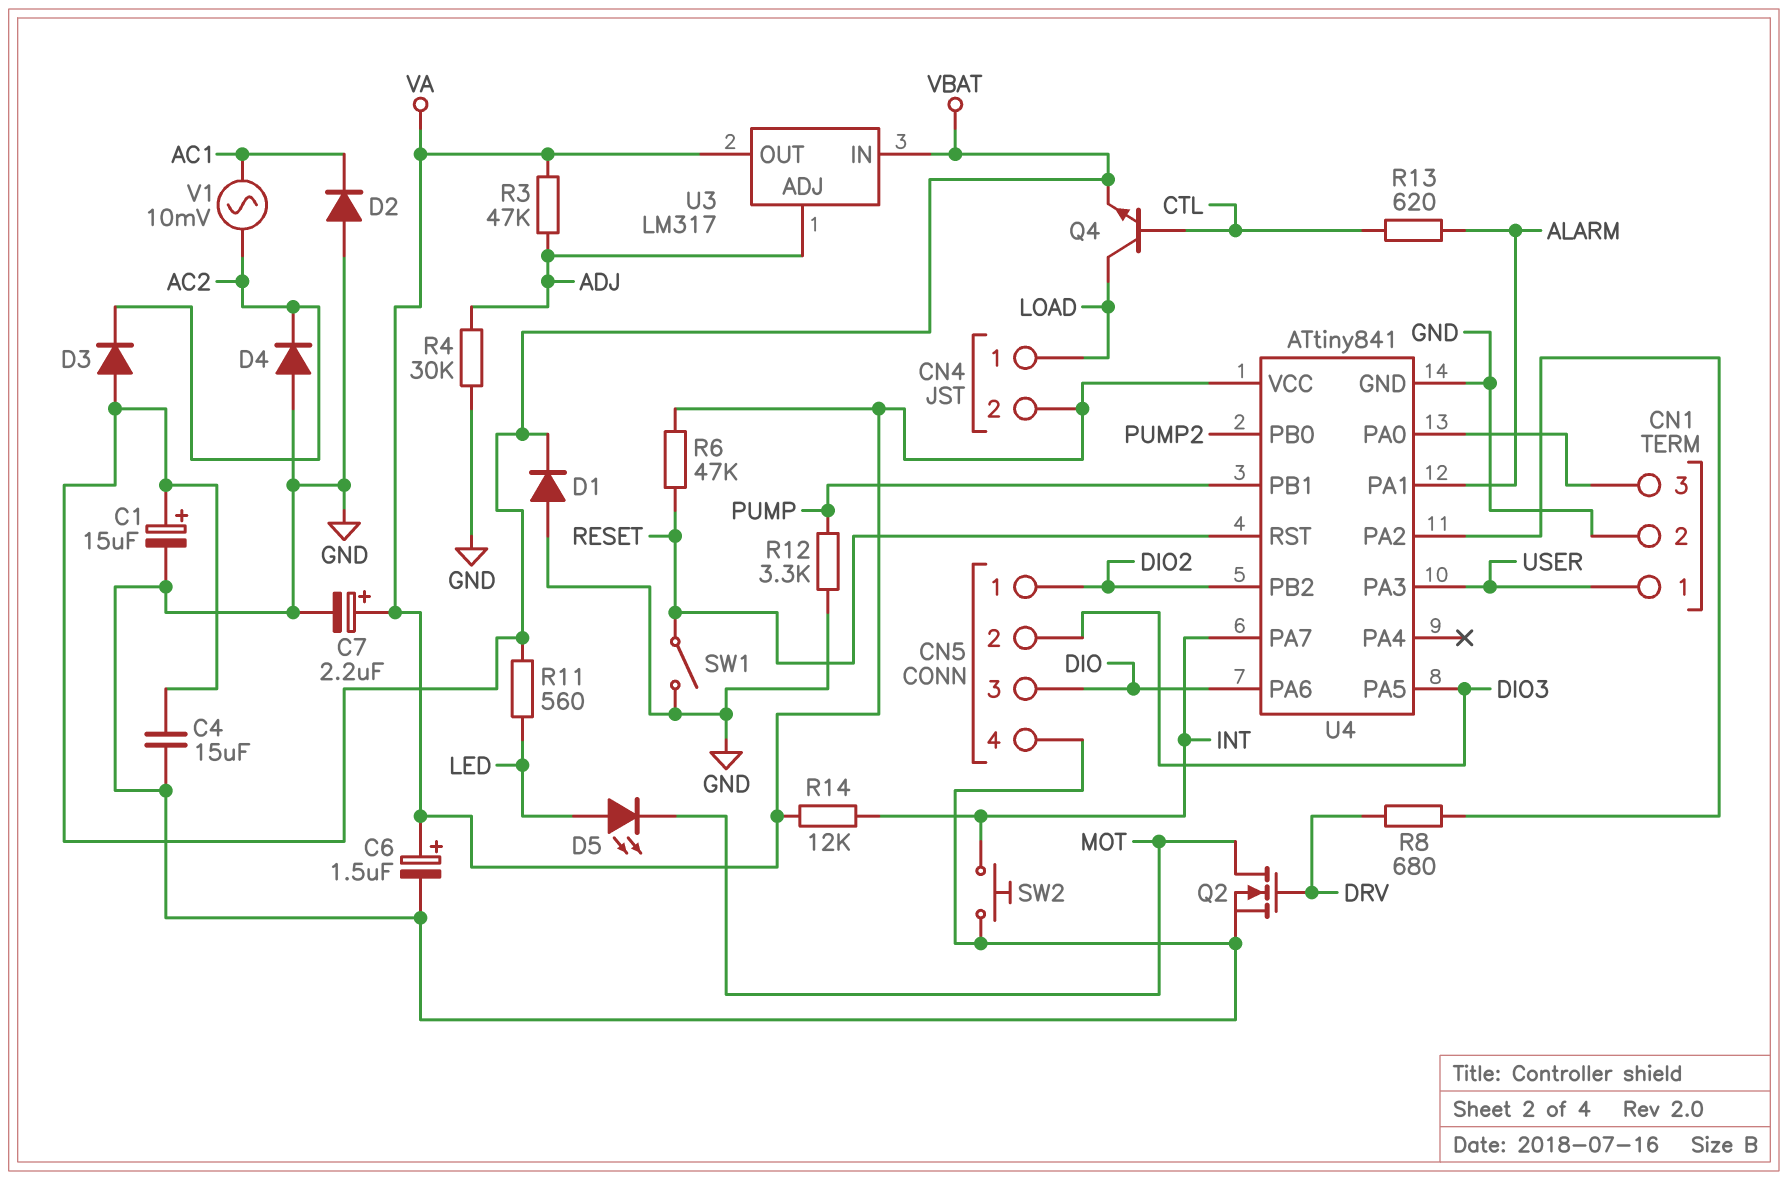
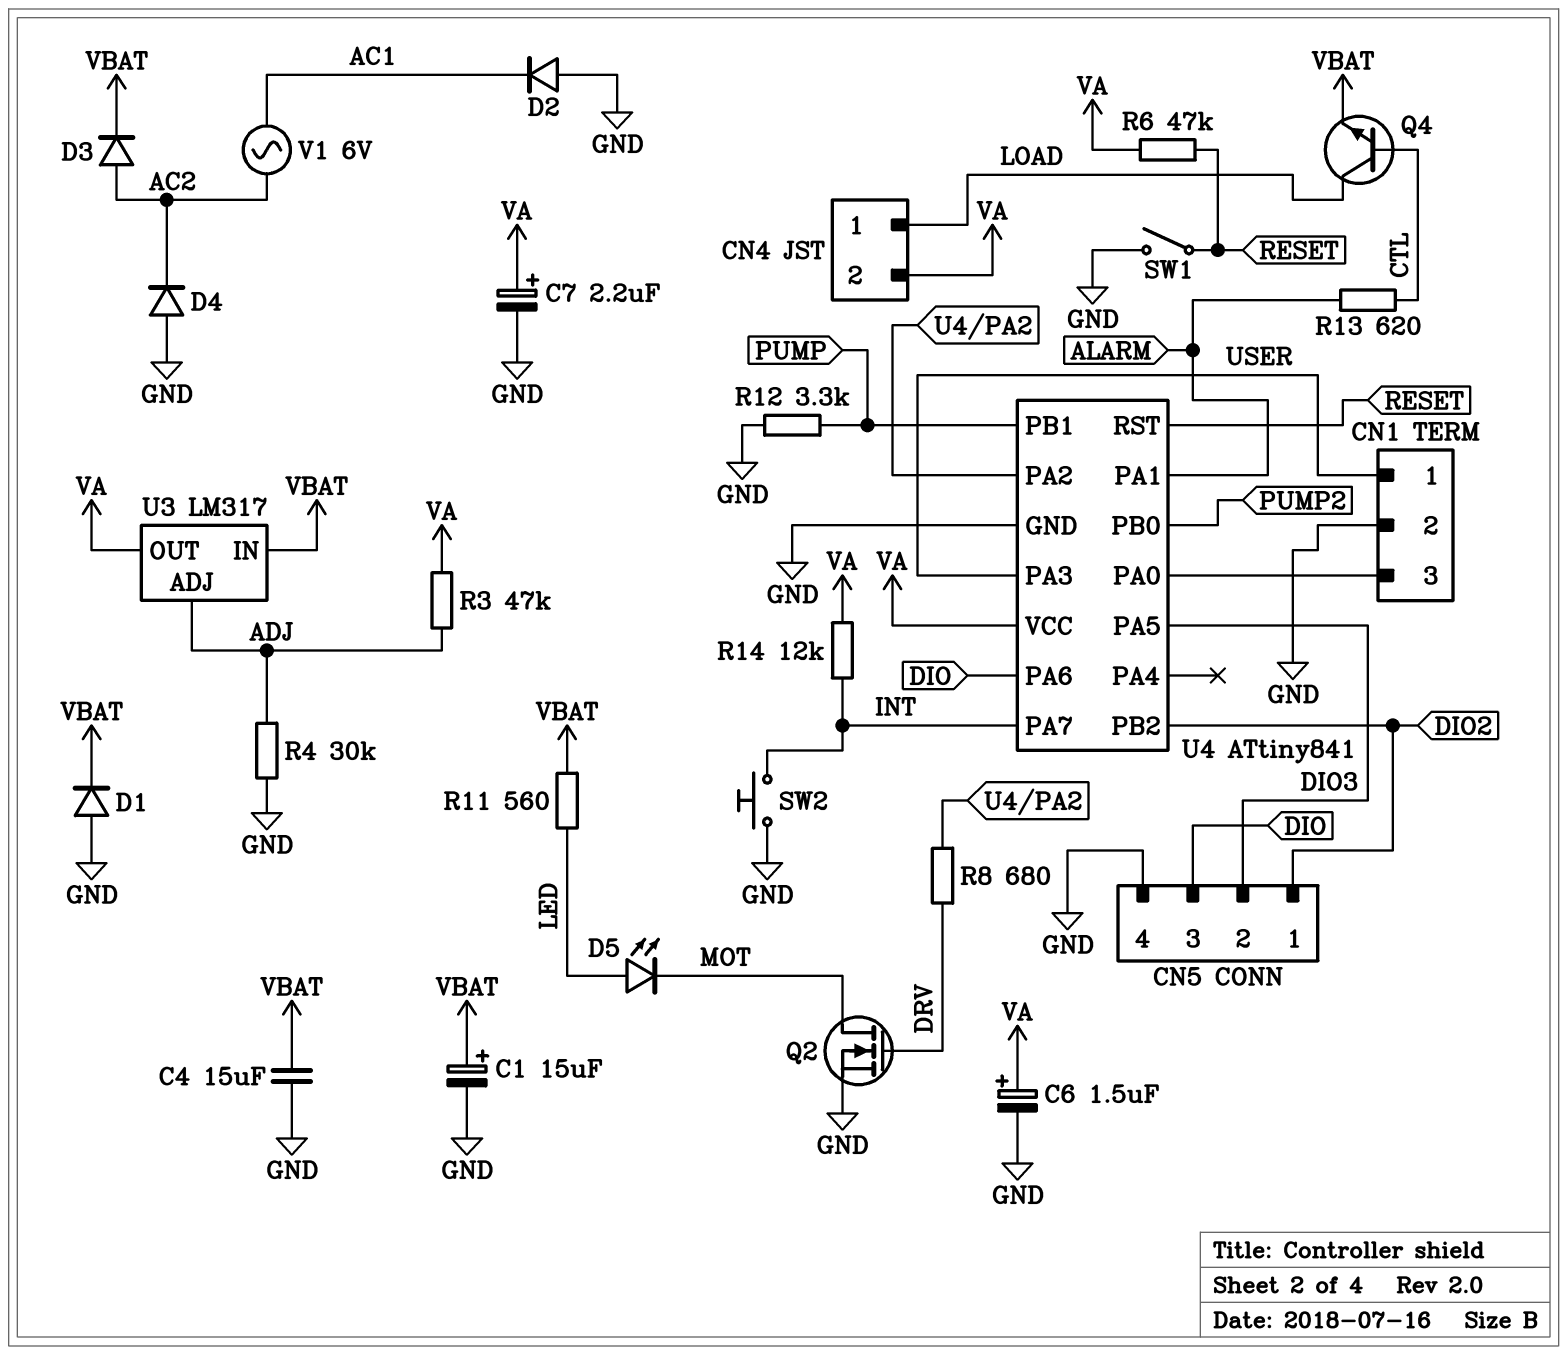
D3: diode (A VBAT, K AC2) -> diode (A AC2, K VBAT)
V1: AC 10mV (AC1, AC2) -> AC 6V (AC1, AC2)

